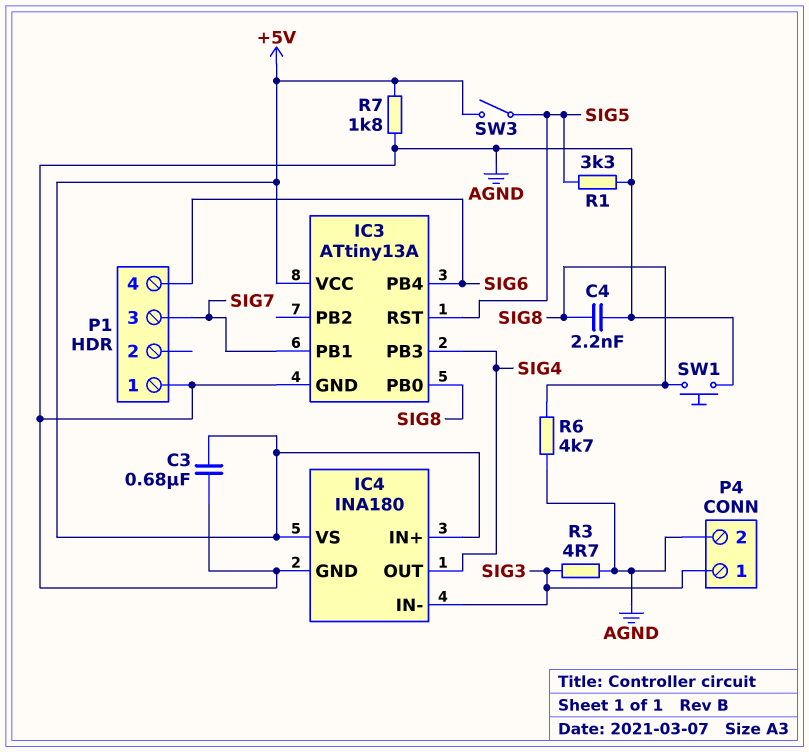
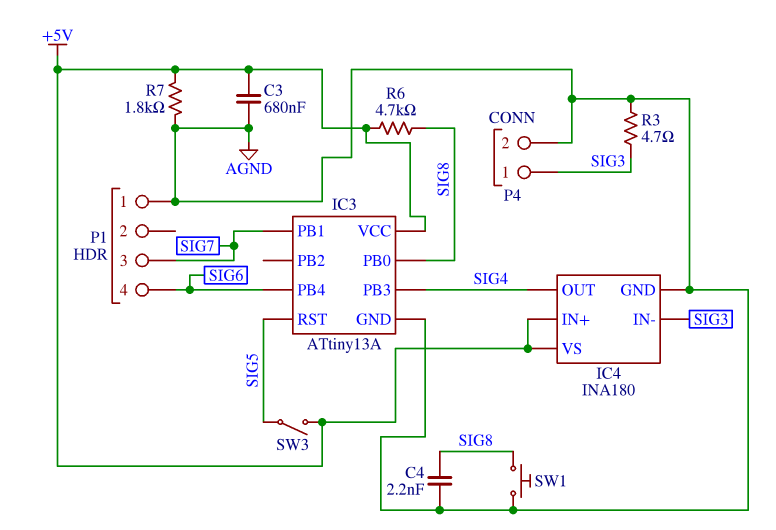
R1: 3.3k (AGND, SIG5) -> none
R6: 4.7k (AGND, SIG8) -> 4.7k (+5V, SIG8)

